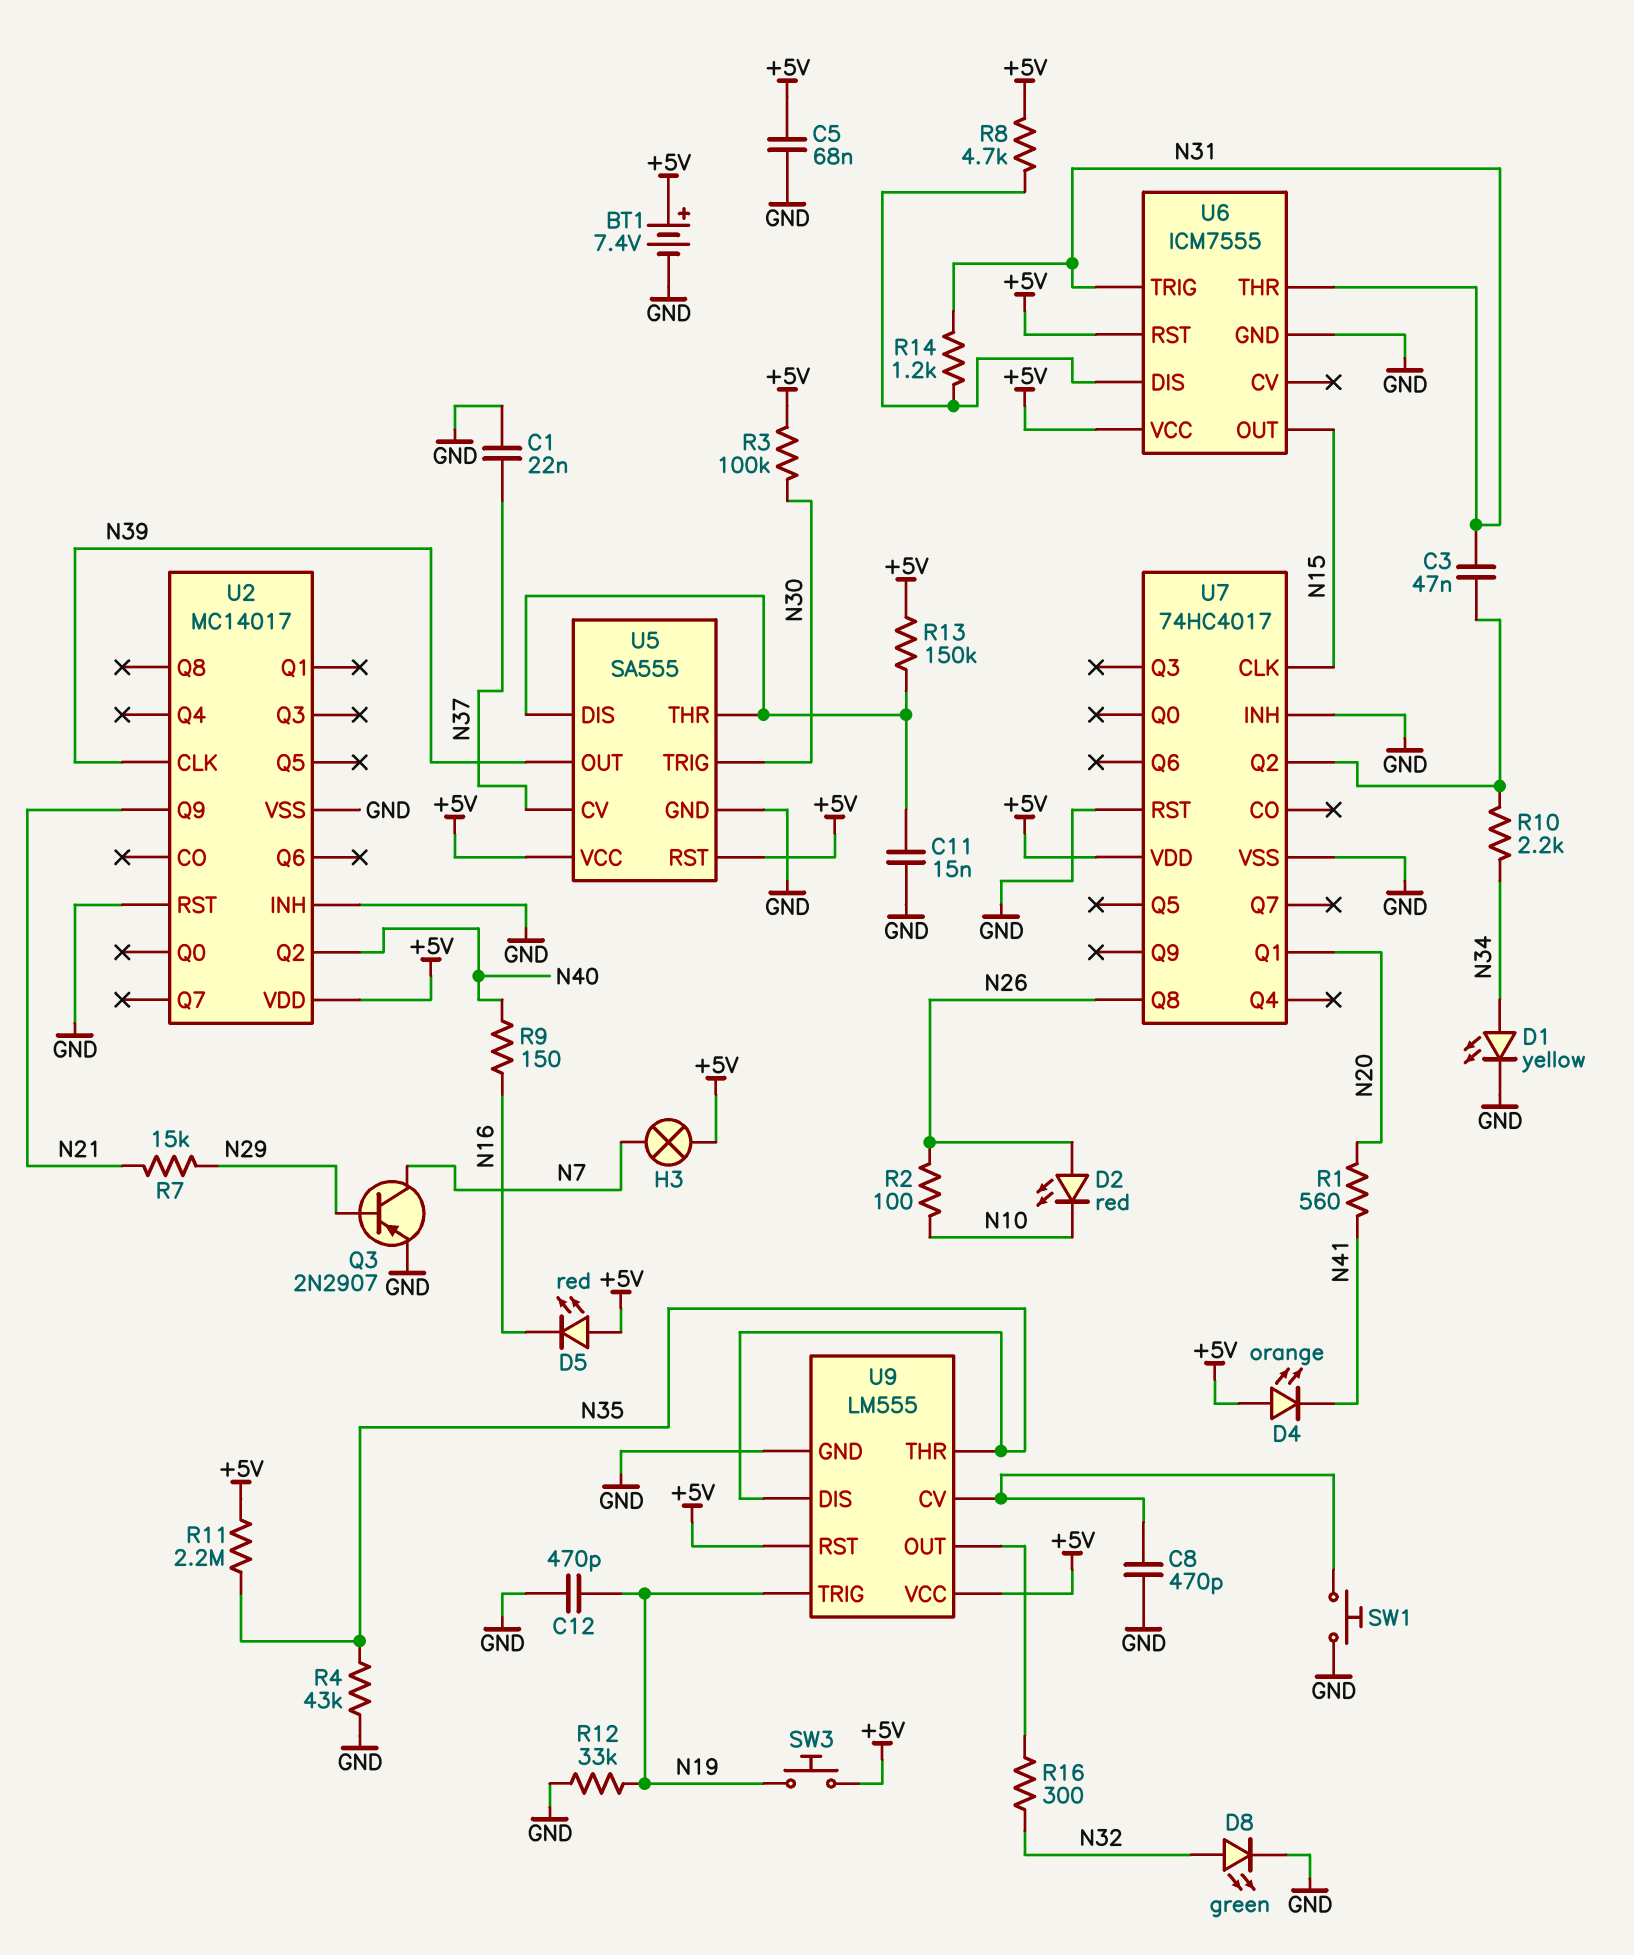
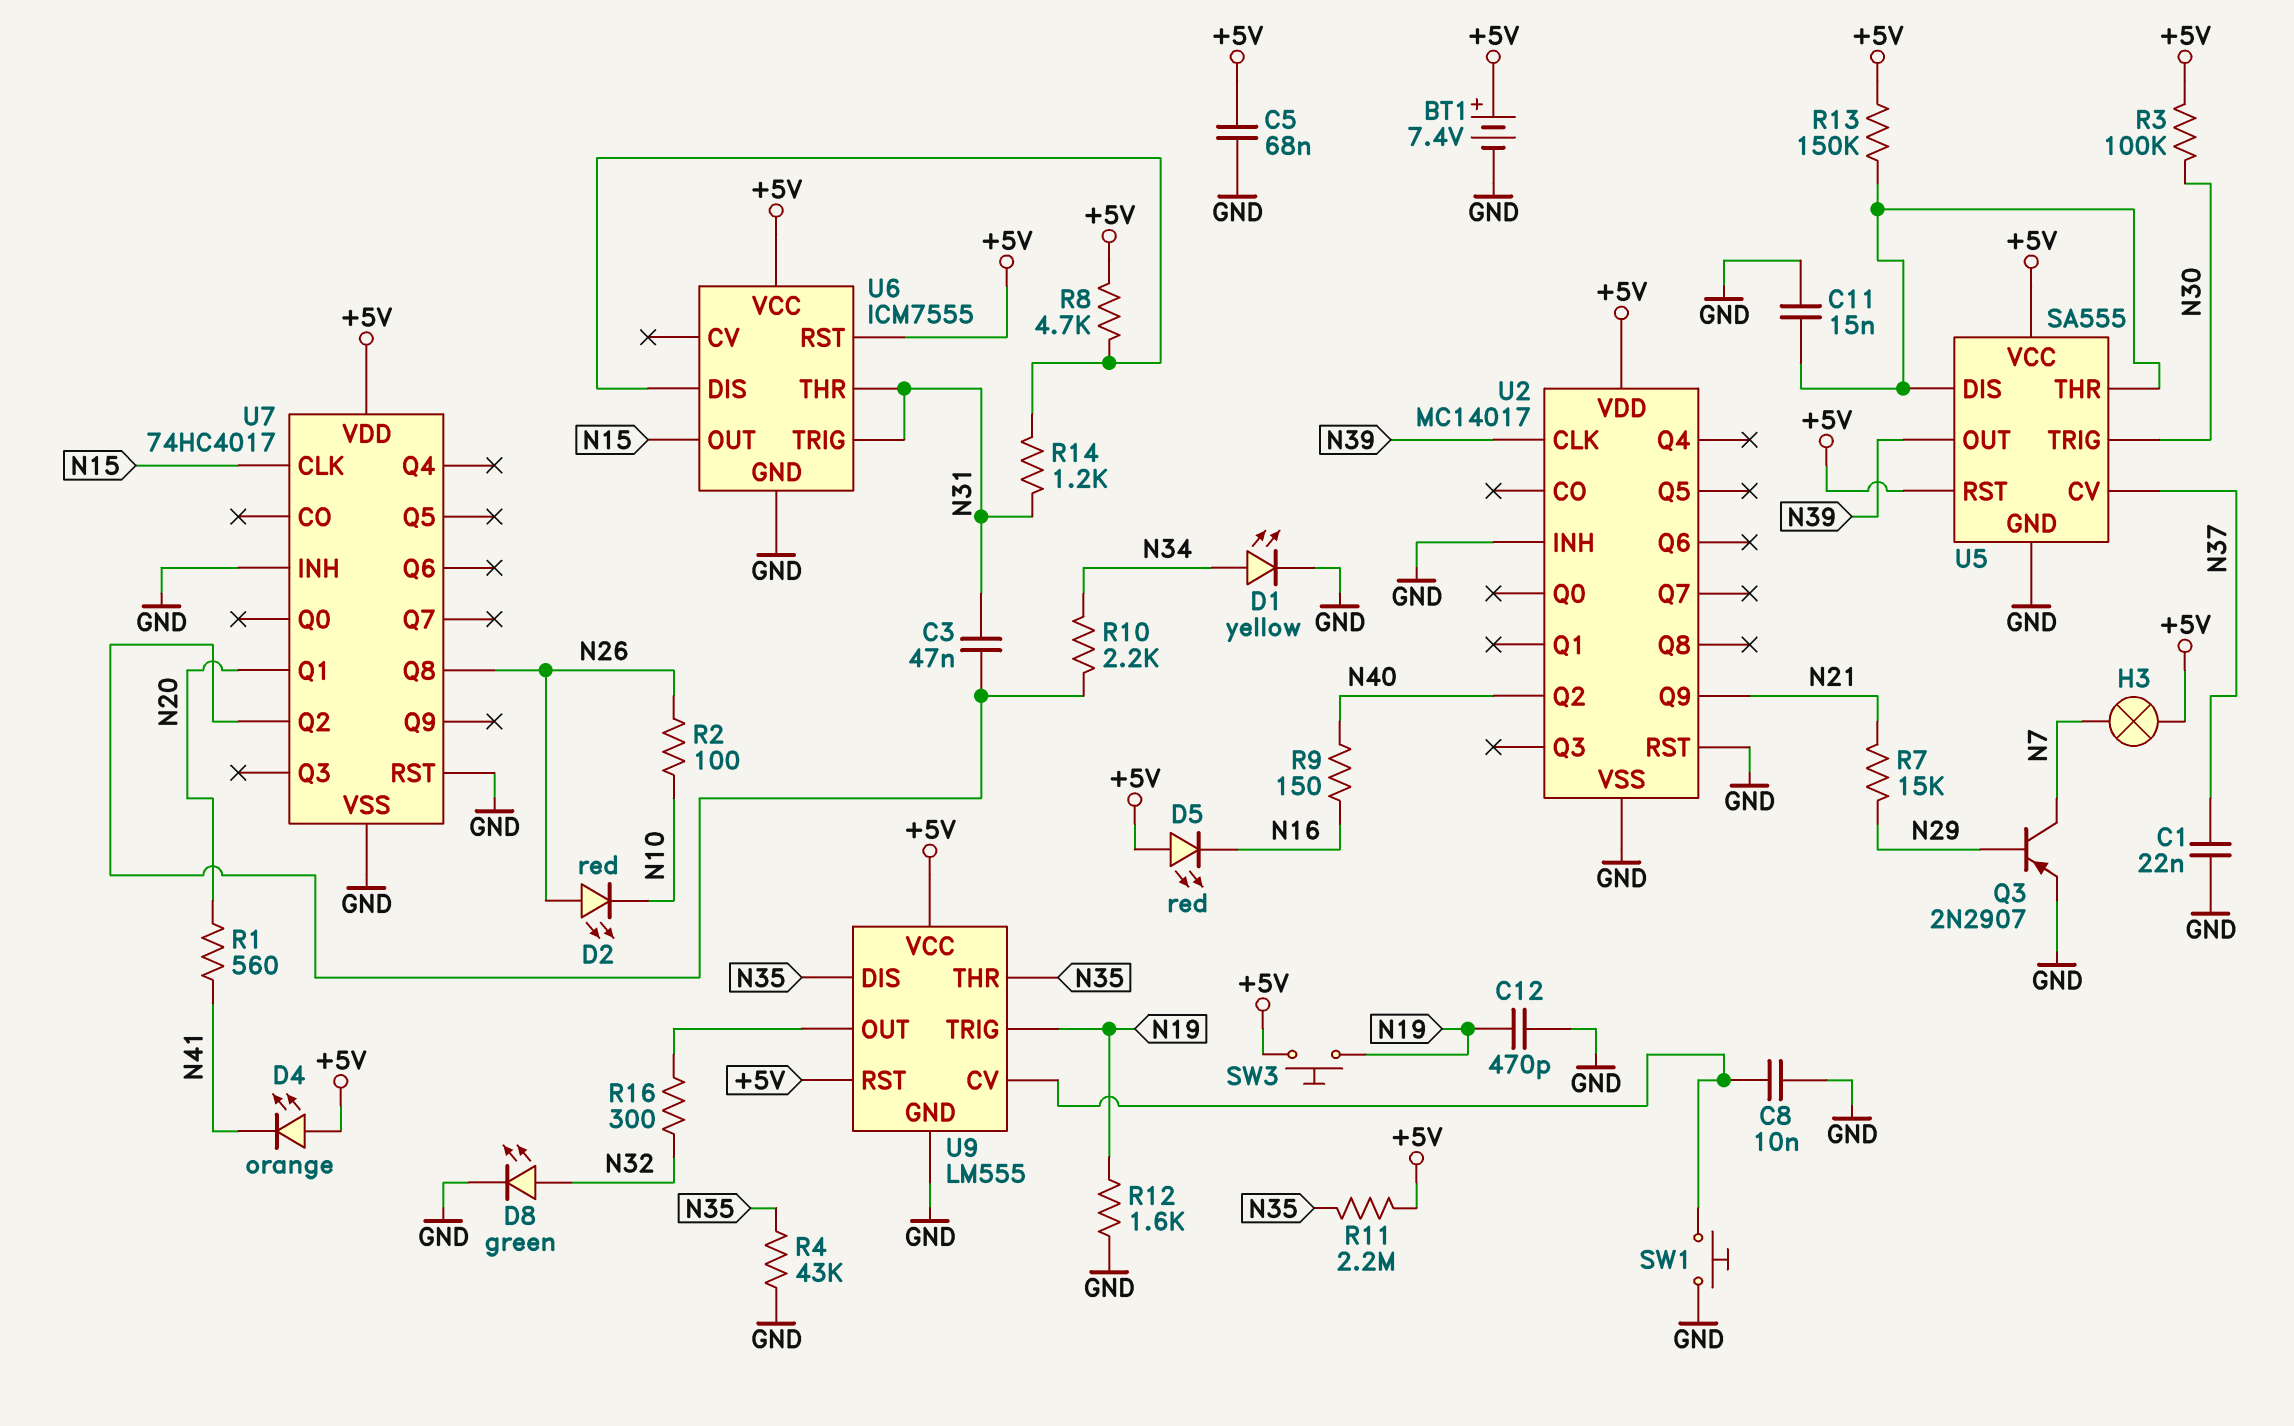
C8: 470pF (GND, U9/CV) -> 10nF (GND, U9/CV)
R12: 33k (GND, N19) -> 1.6k (GND, N19)

